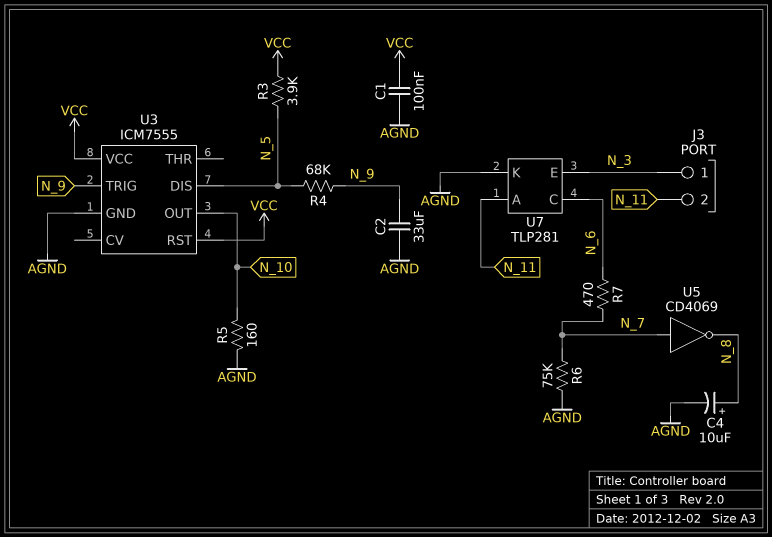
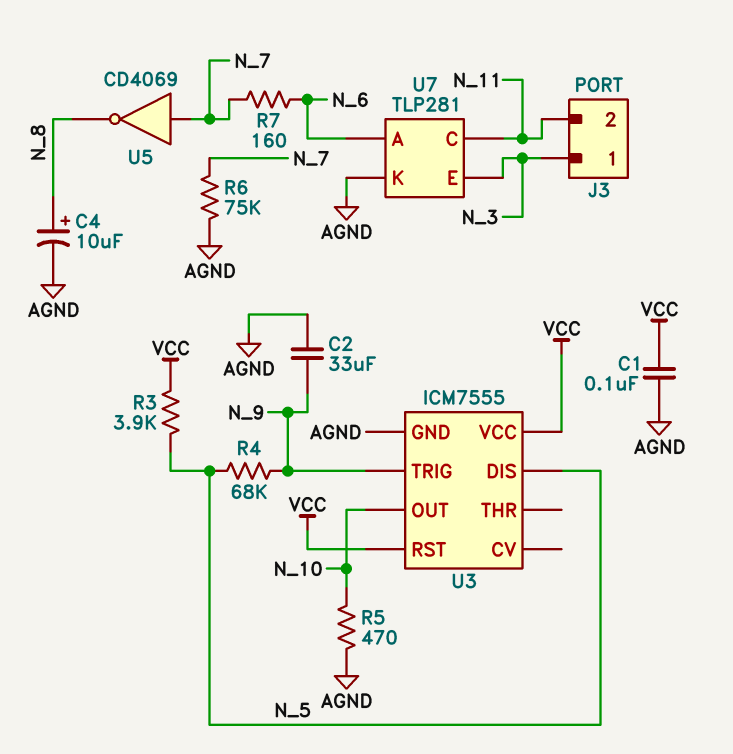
R5: 160 (AGND, N_10) -> 470 (AGND, N_10)
R7: 470 (N_6, N_7) -> 160 (N_6, N_7)
U7 pin A: N_11 -> N_6
U7 pin C: N_6 -> N_11

